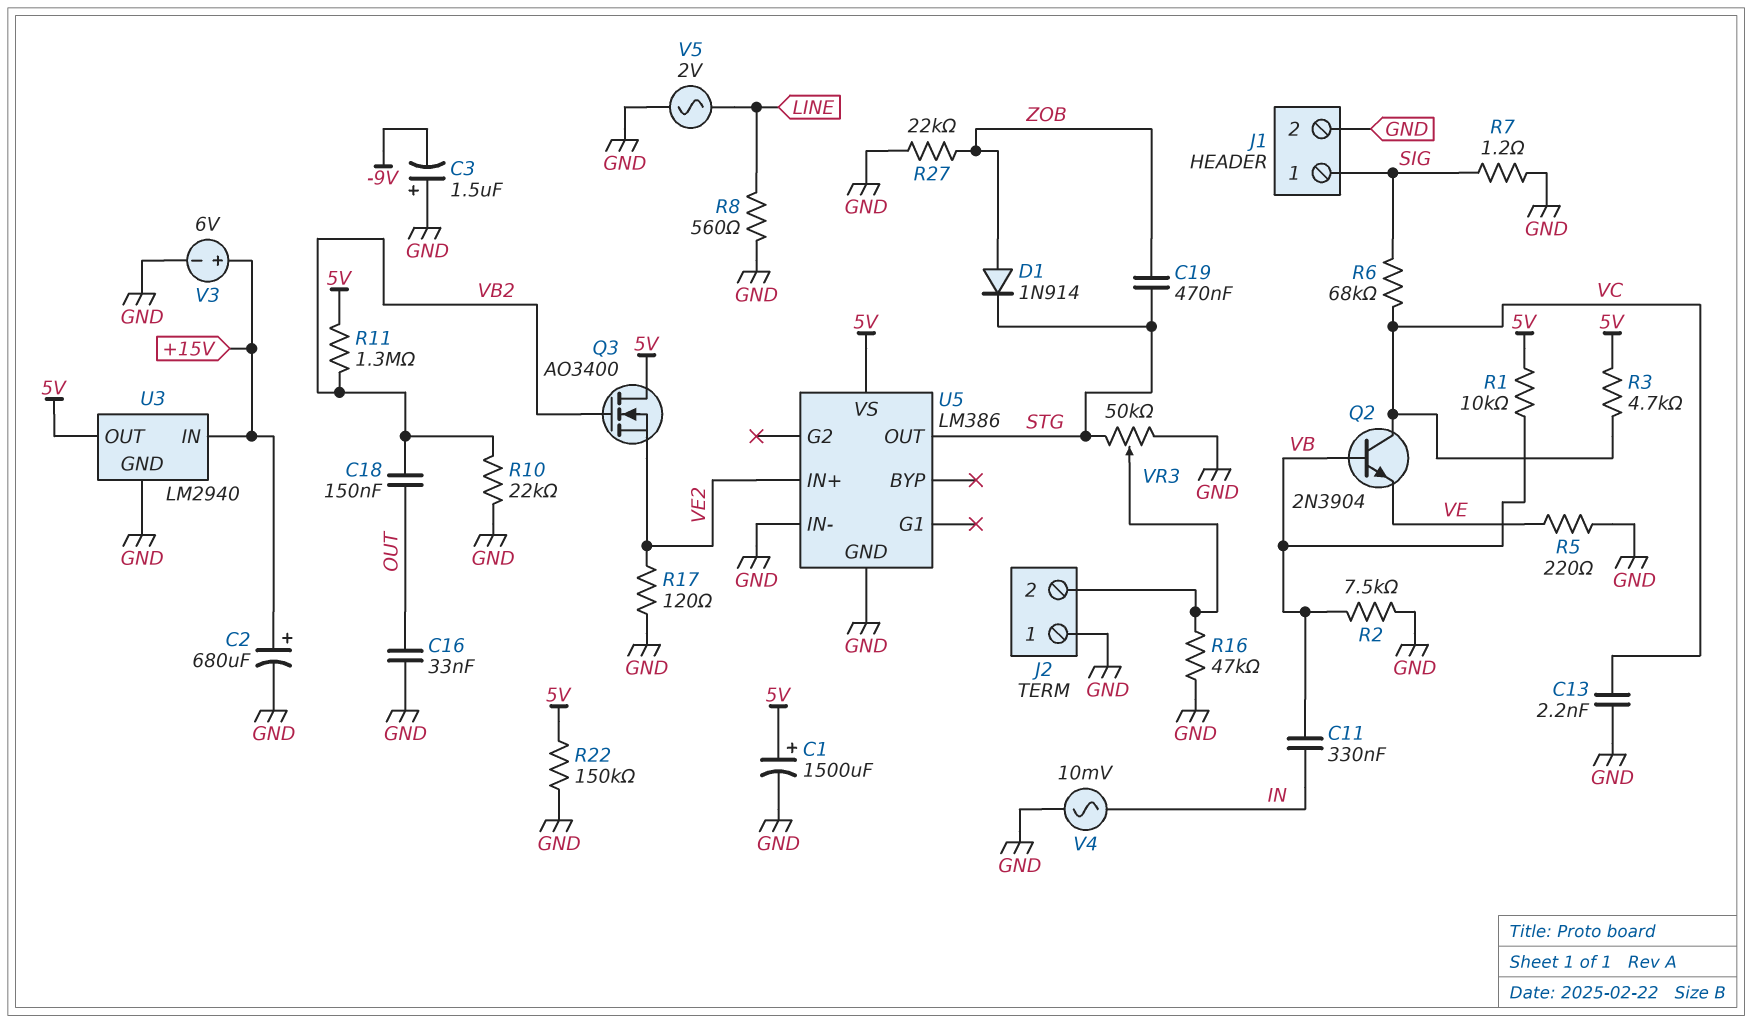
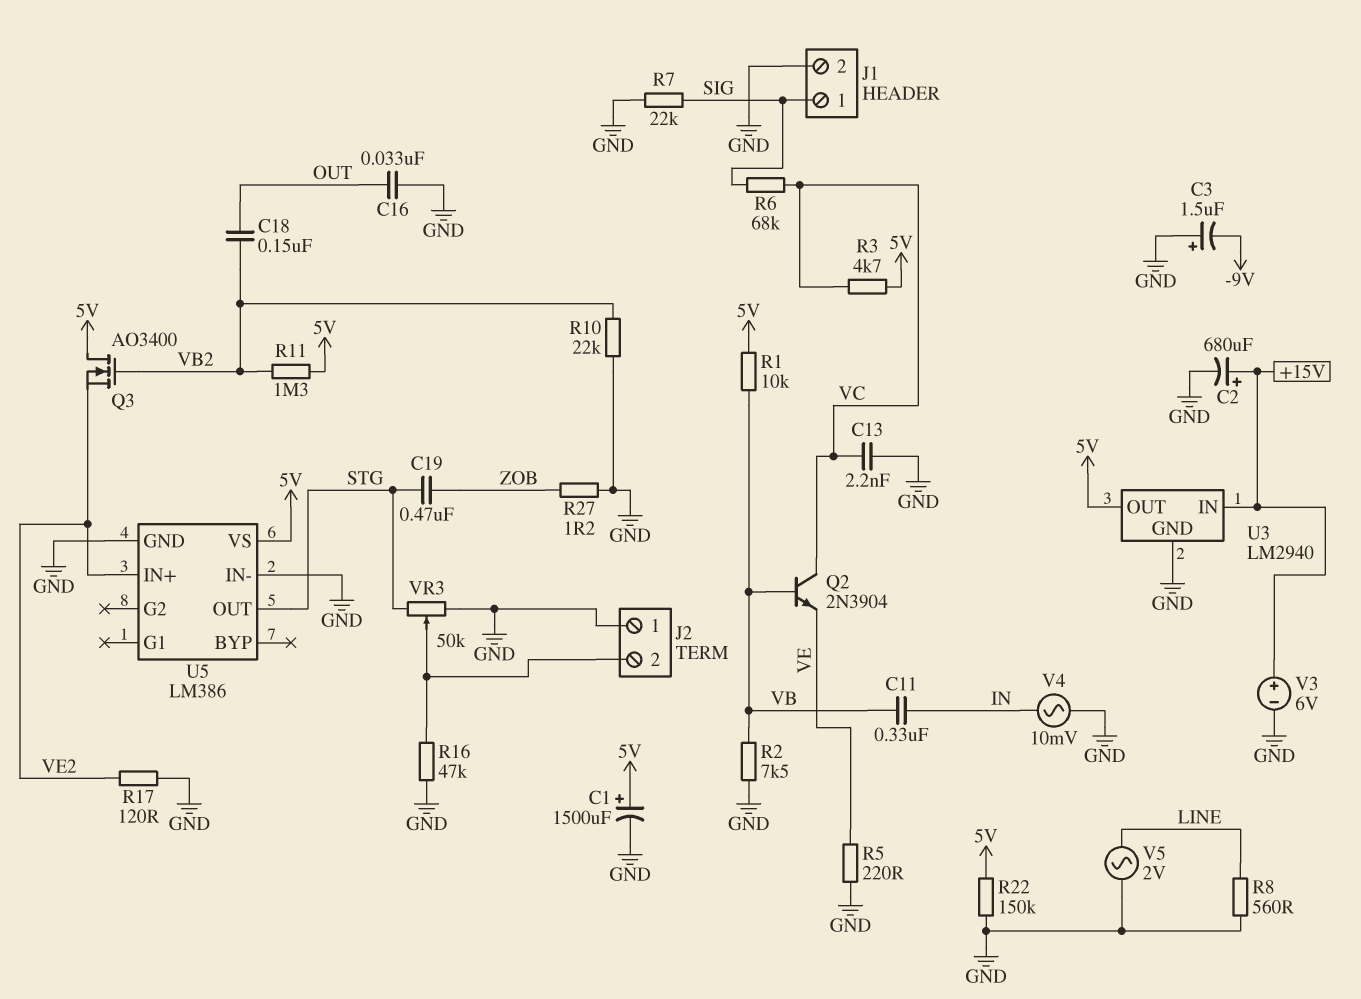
D1: diode 1N914 (A ZOB, K STG) -> none
R7: 1.2 (GND, SIG) -> 22k (GND, SIG)
R27: 22k (GND, ZOB) -> 1.2 (GND, ZOB)

